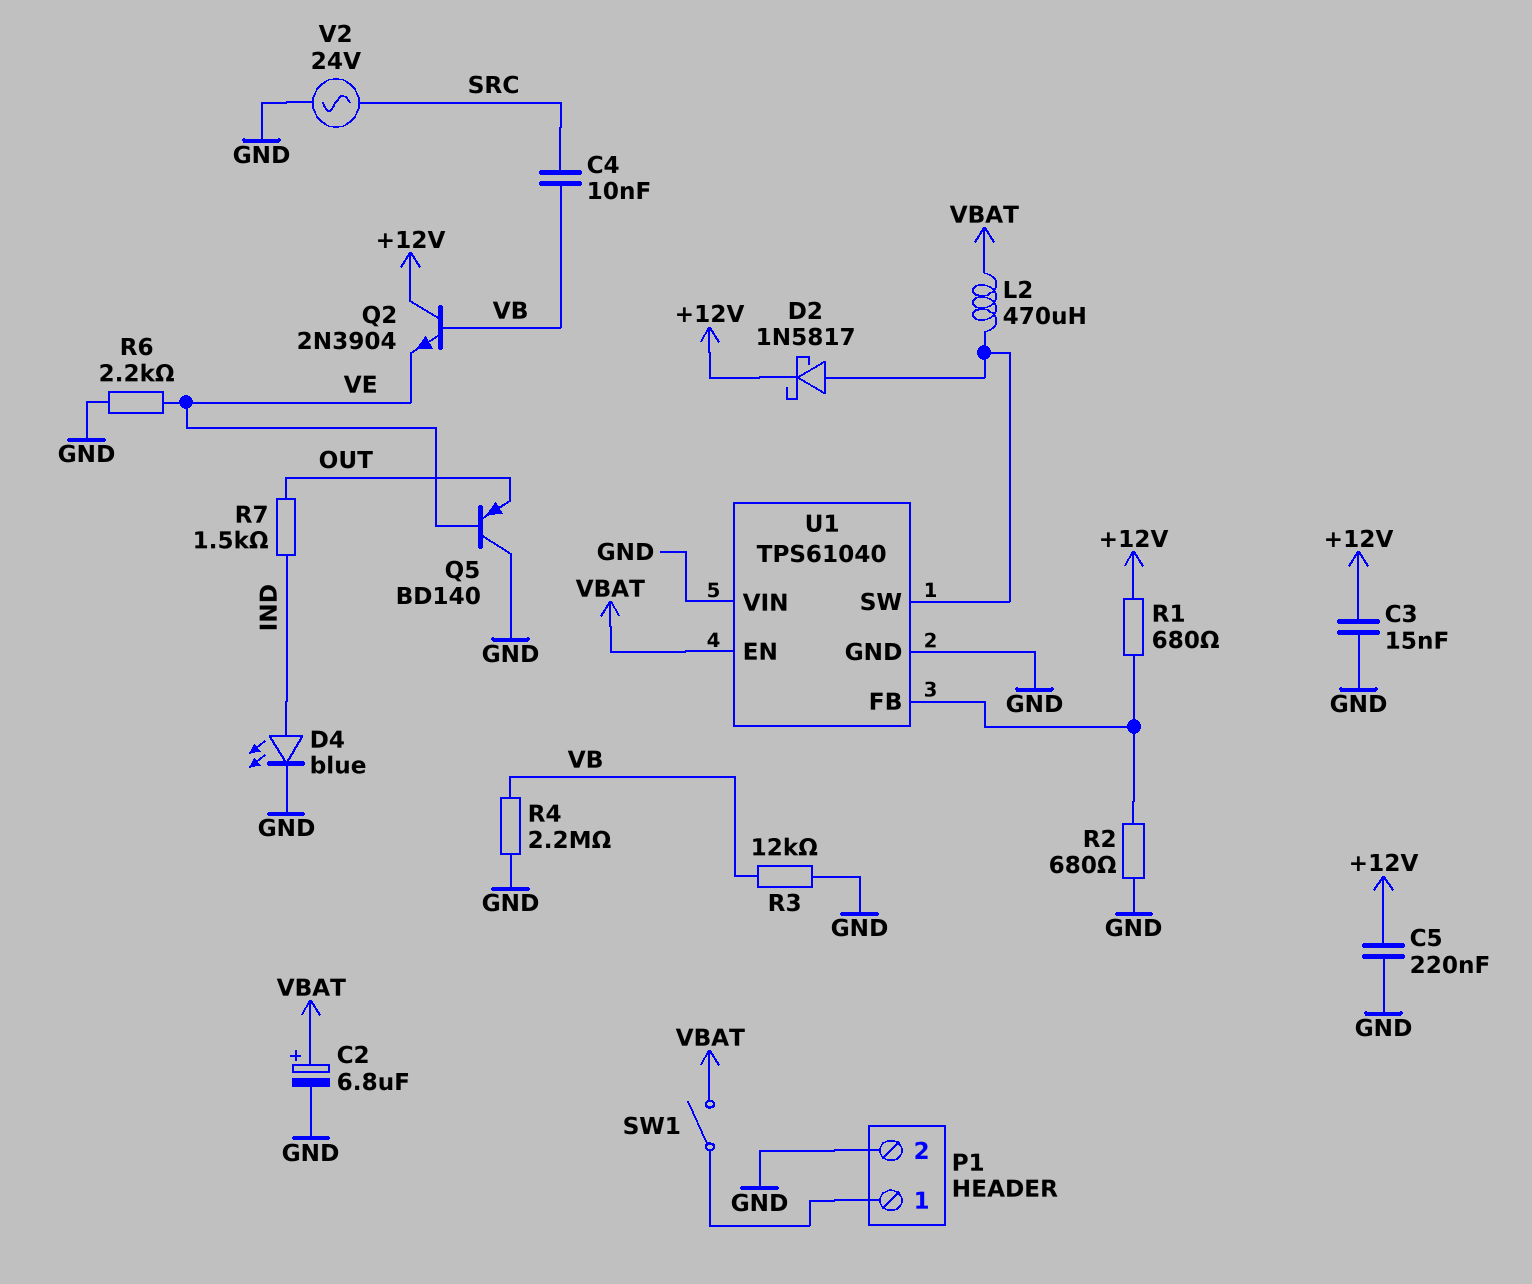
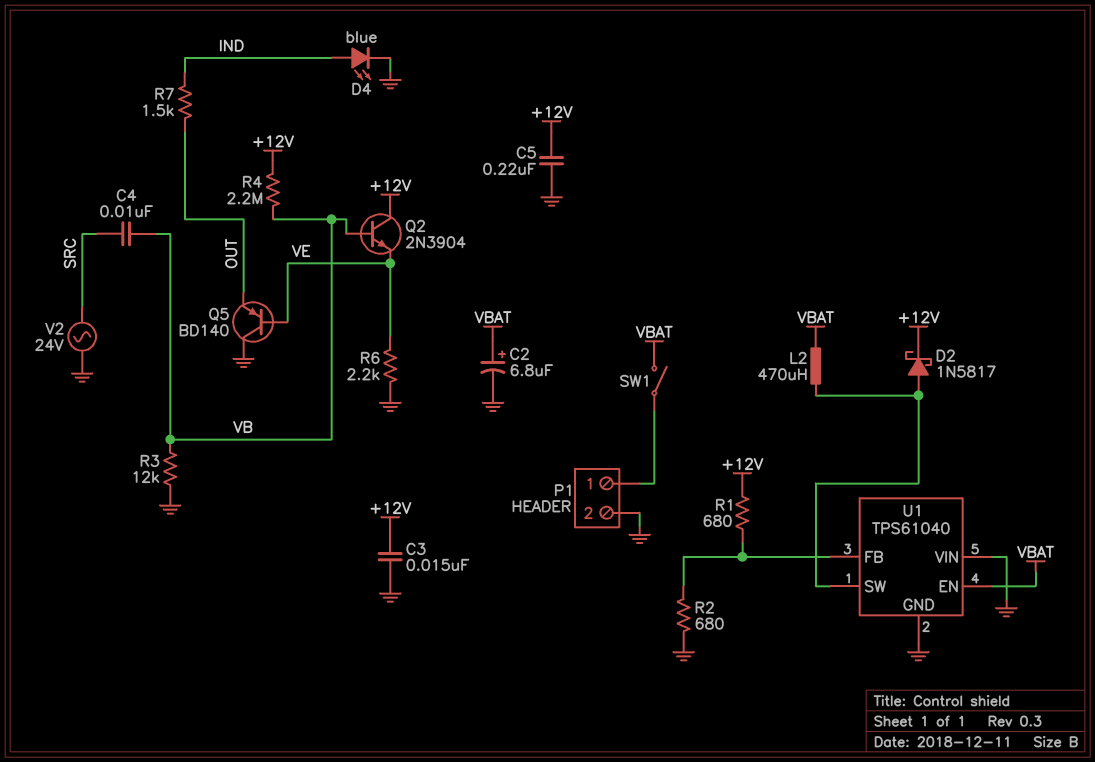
R4: 2.2M (GND, VB) -> 2.2M (+12V, VB)

